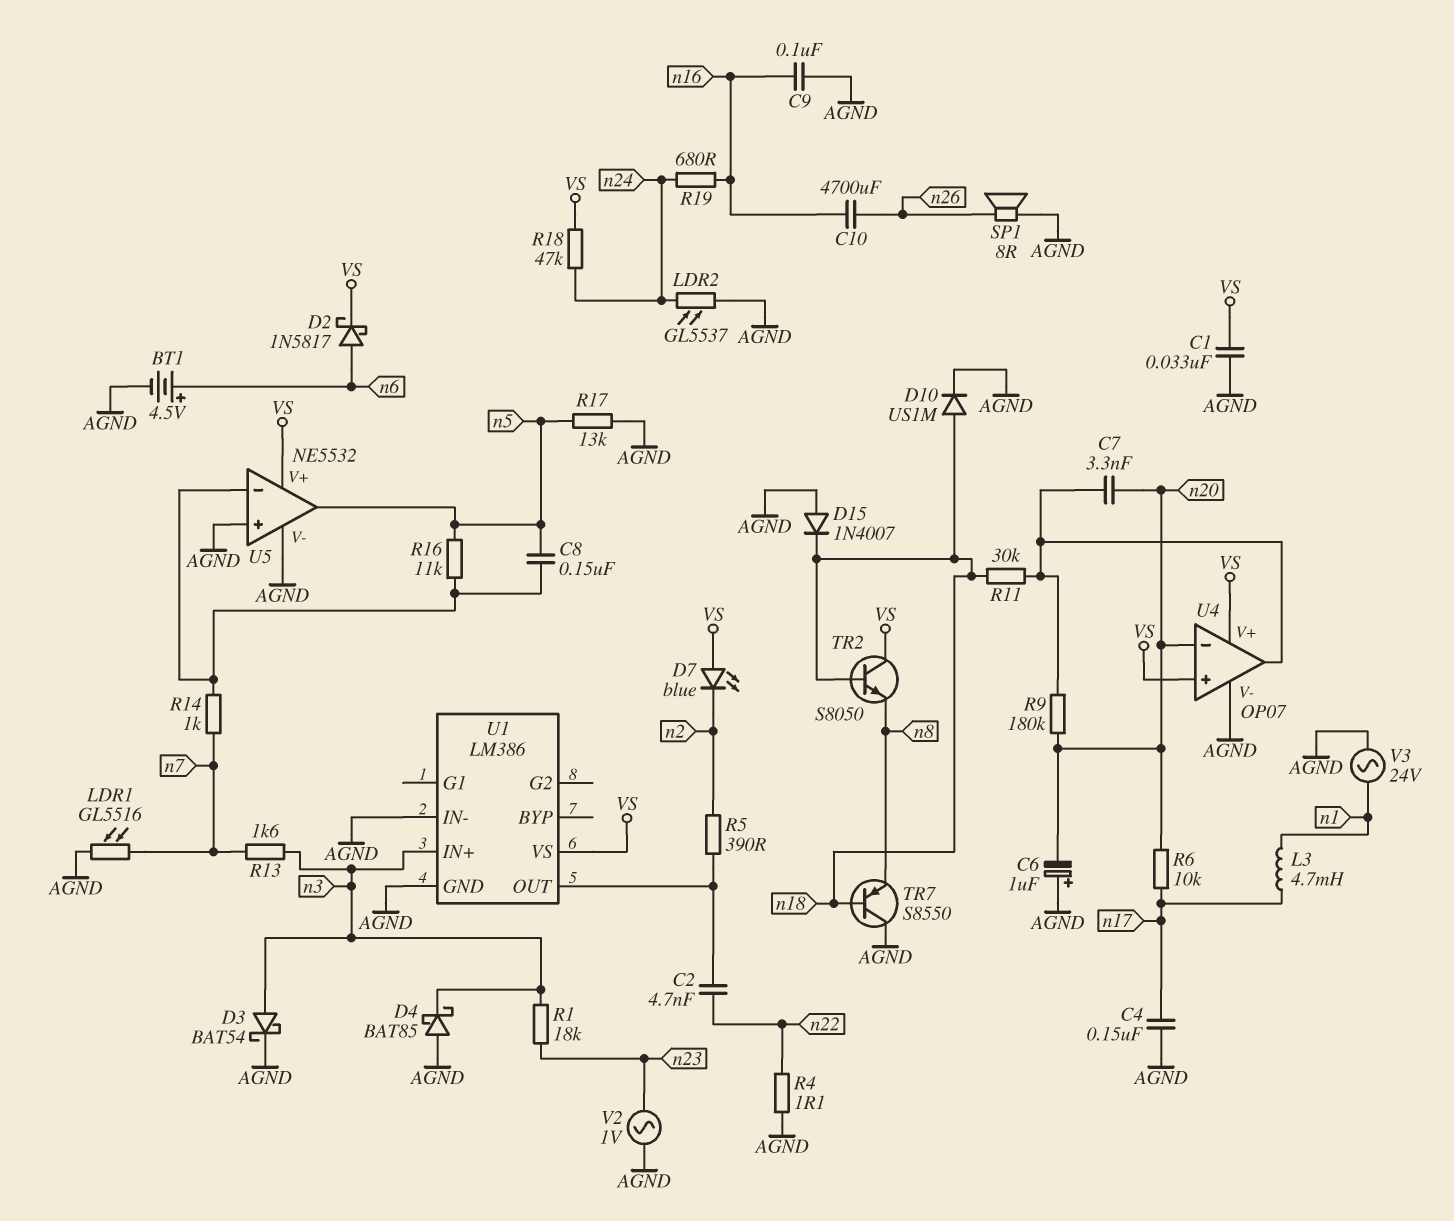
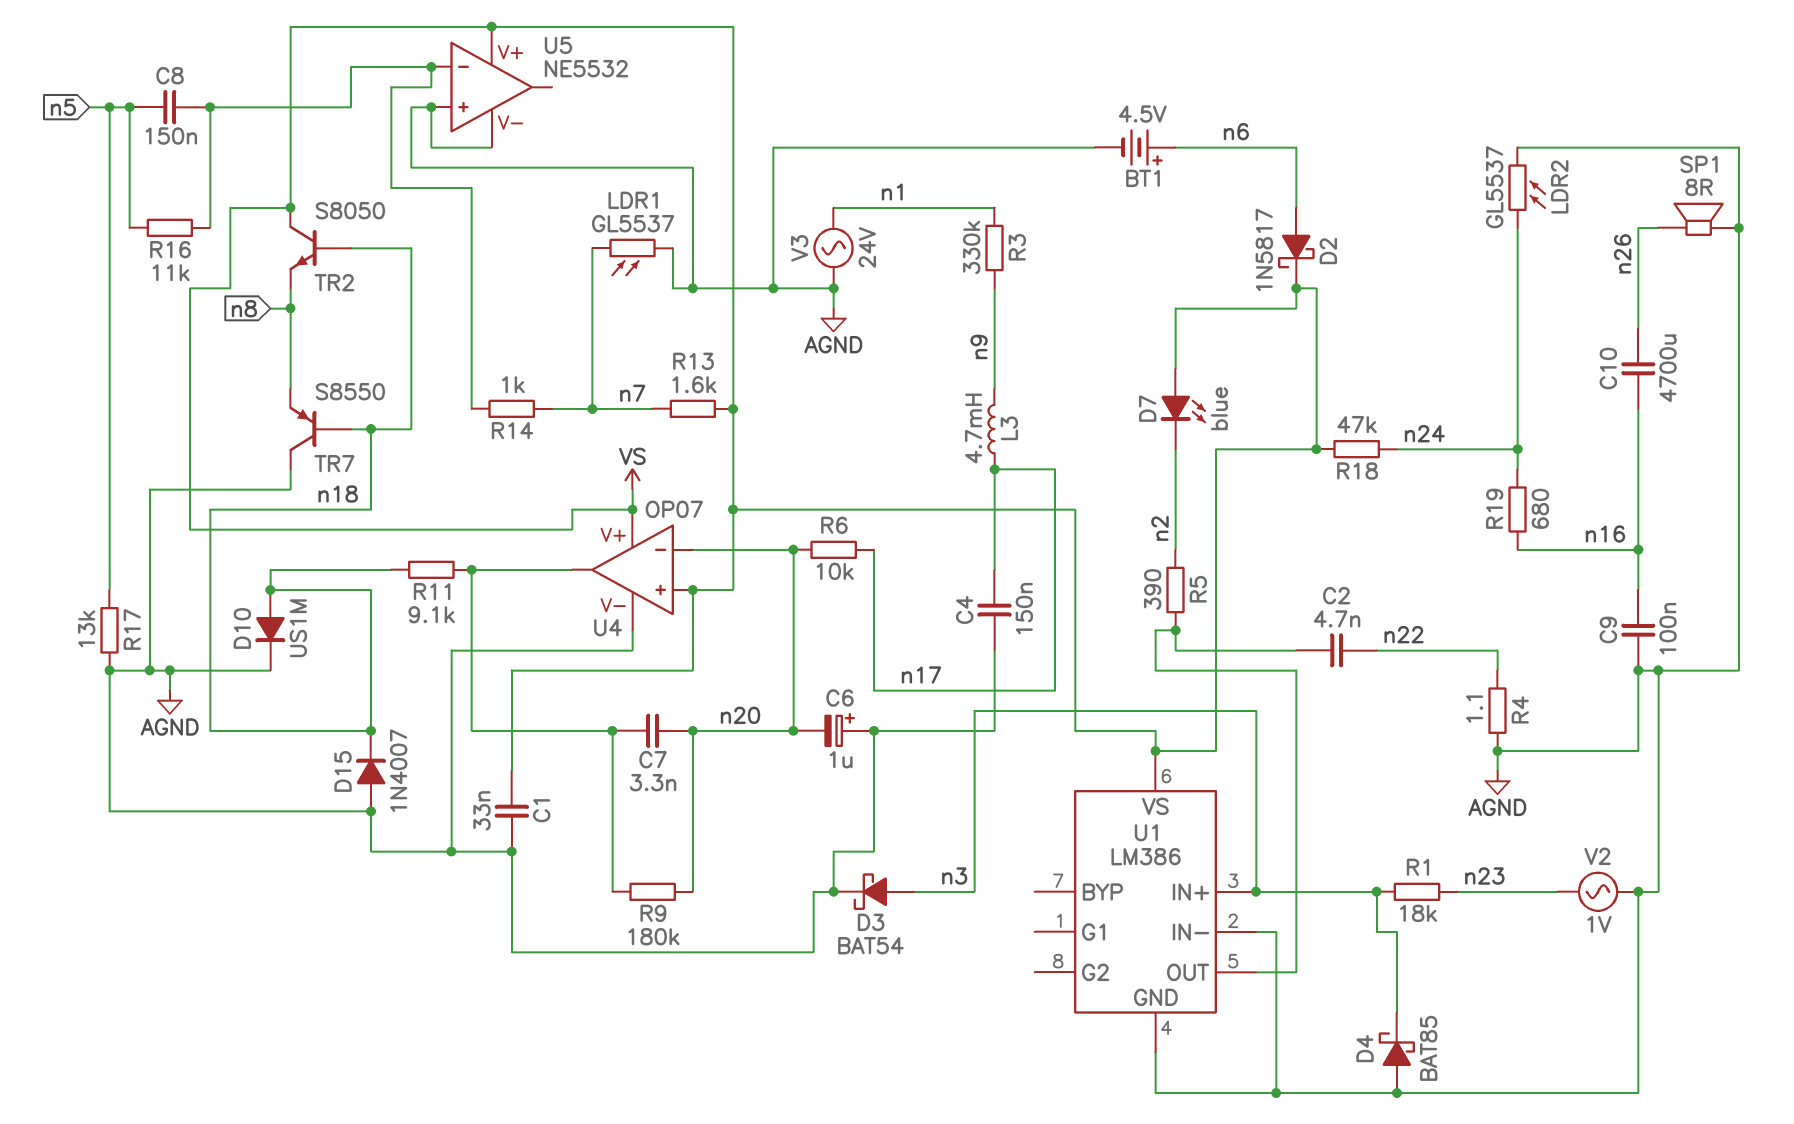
L3: 4.7mH (n1, n17) -> 4.7mH (n9, n17)
LDR1: GL5516 (AGND, n7) -> GL5537 (AGND, n7)
R3: none -> 330k (n1, n9)
R11: 30k (U4/out, n18) -> 9.1k (U4/out, n18)
R13: 1.6k (n3, n7) -> 1.6k (VS, n7)
U5 pin out: n5 -> none

